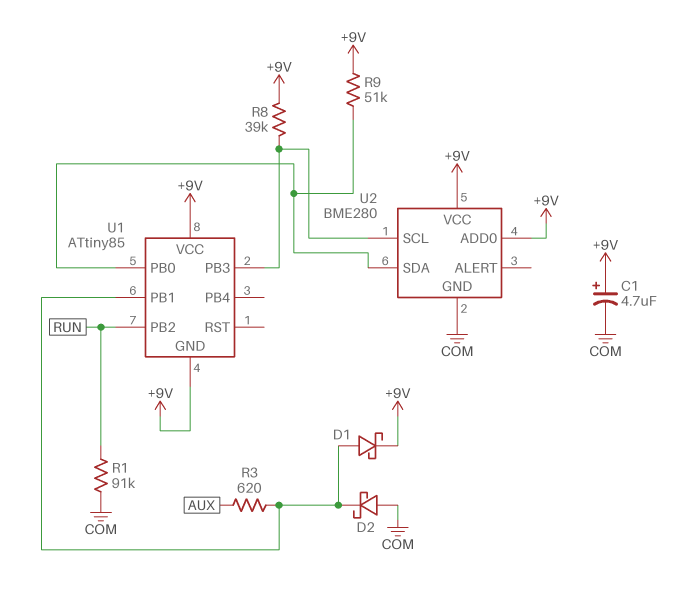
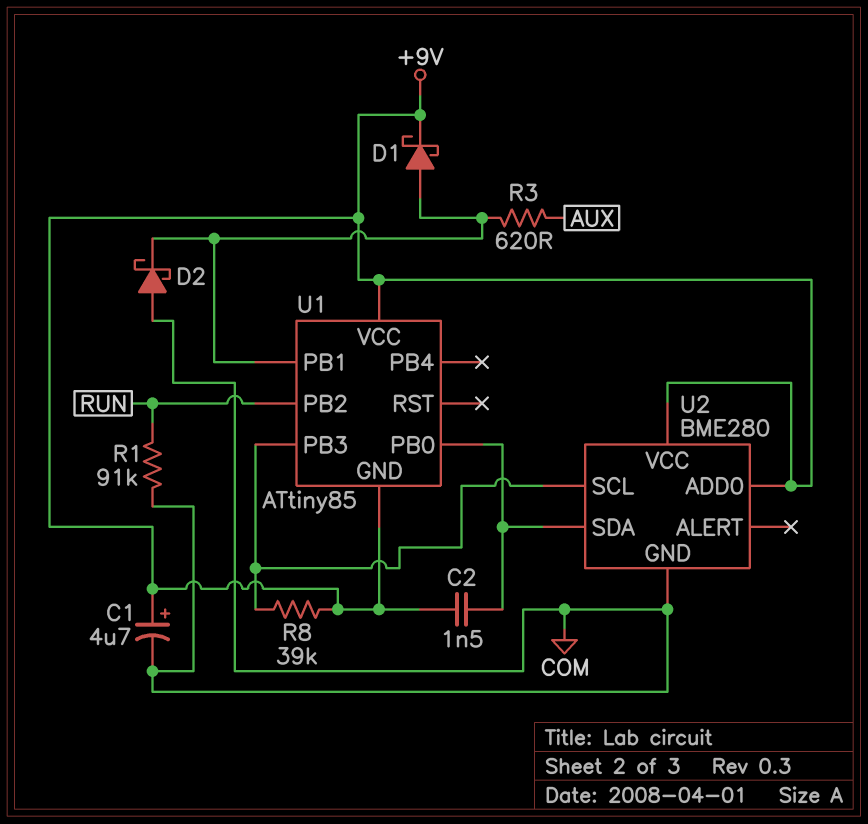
C2: none -> 1.5nF (+9V, U1/PB0)
R9: 51k (+9V, U1/PB0) -> none

